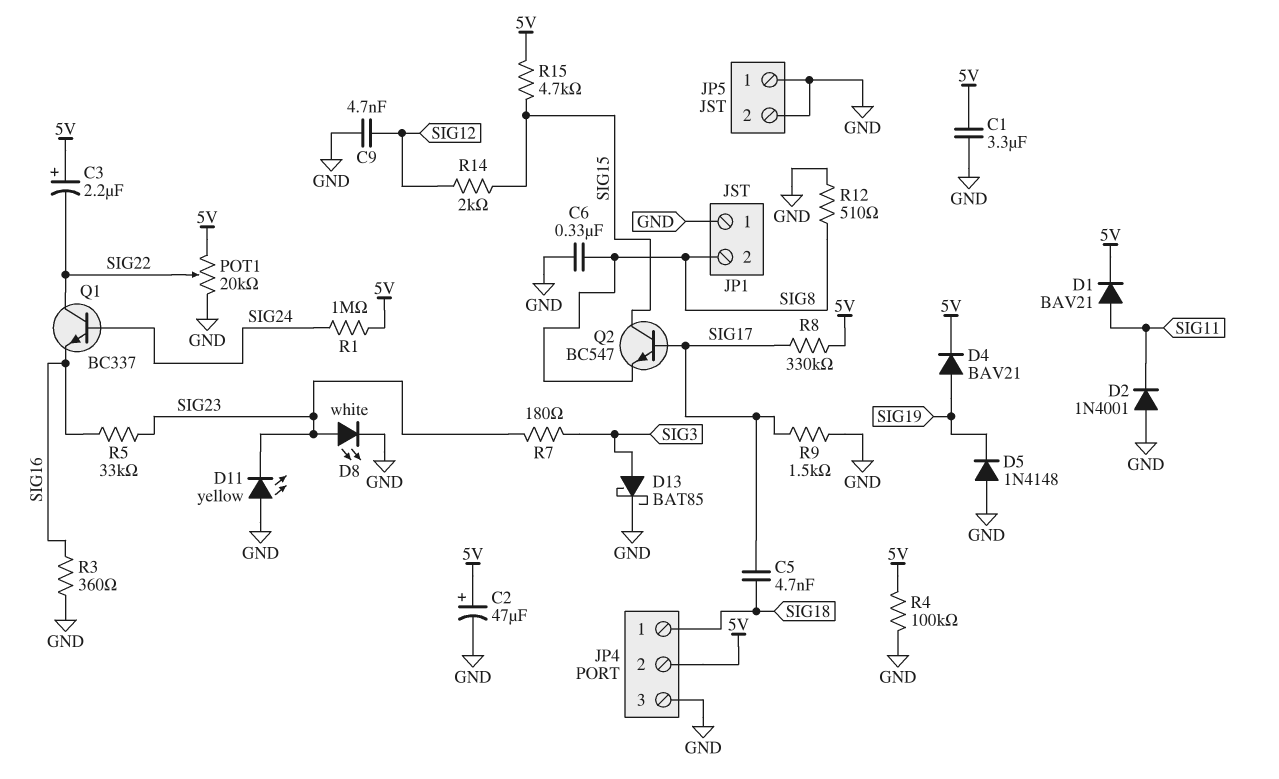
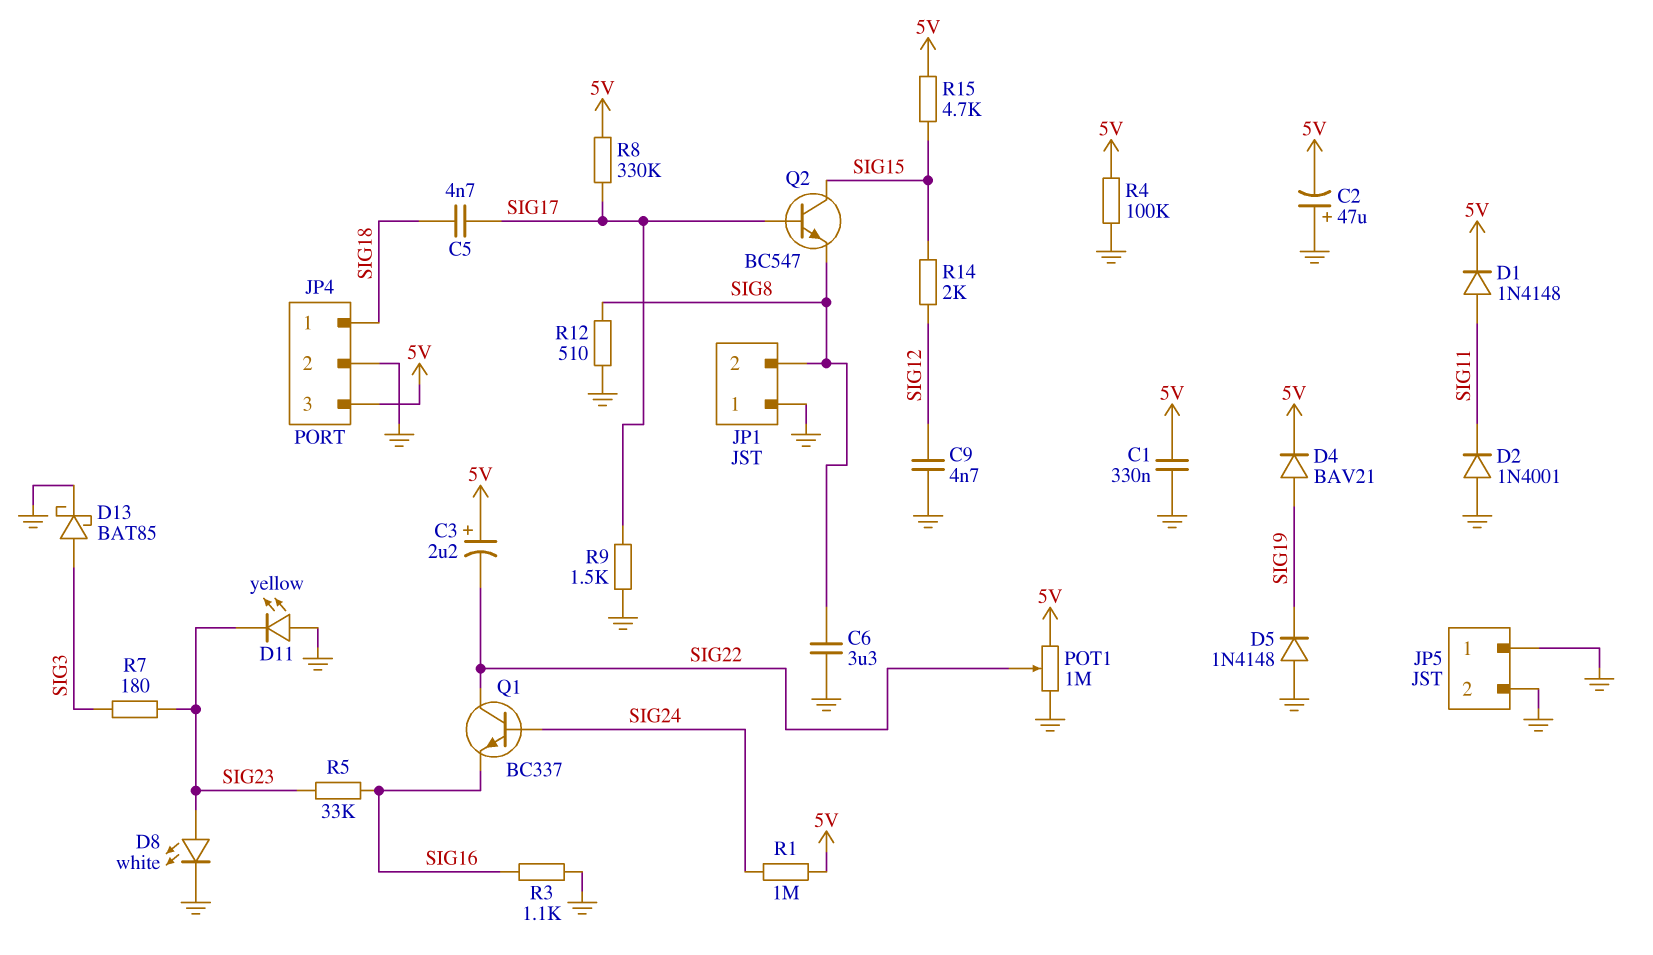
C1: 3.3uF (5V, GND) -> 330nF (5V, GND)
C2: 47uF (plus 5V, minus GND) -> 47uF (plus GND, minus 5V)
C6: 330nF (GND, SIG8) -> 3.3uF (GND, SIG8)
D1: diode BAV21 (A SIG11, K 5V) -> diode 1N4148 (A SIG11, K 5V)
JP4 pin 2: 5V -> GND
JP4 pin 3: GND -> 5V
POT1: 20k (5V, GND, wiper SIG22) -> 1M (5V, GND, wiper SIG22)
R3: 360 (GND, SIG16) -> 1.1k (GND, SIG16)

